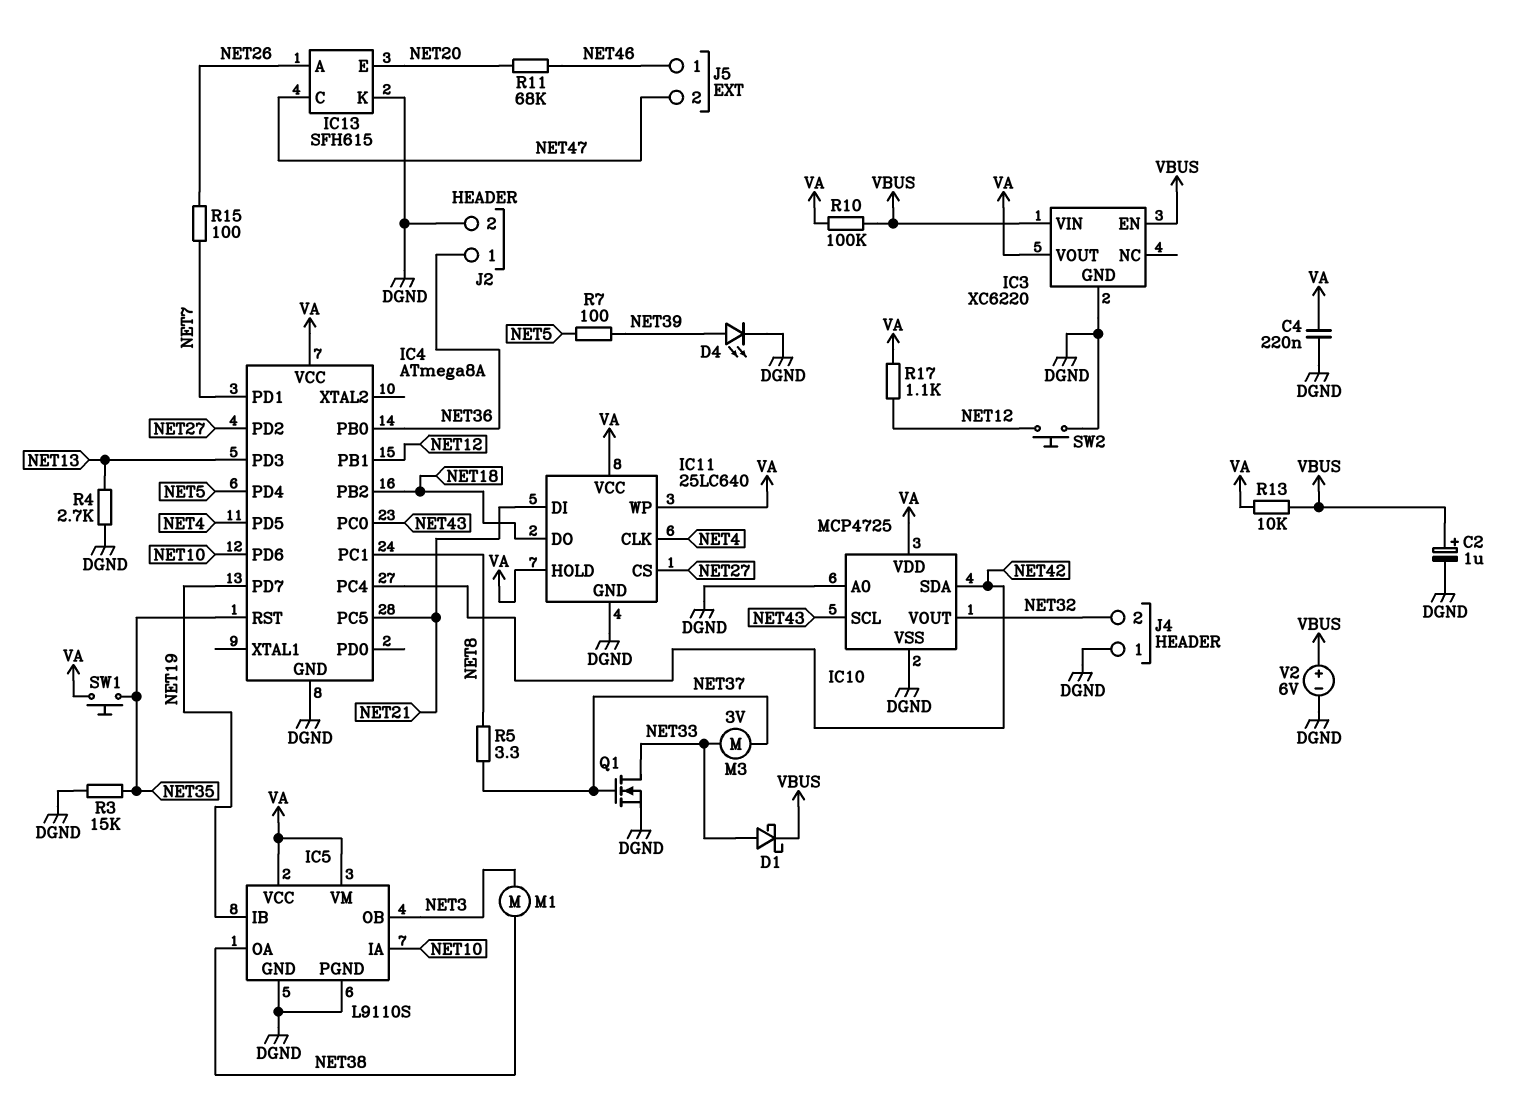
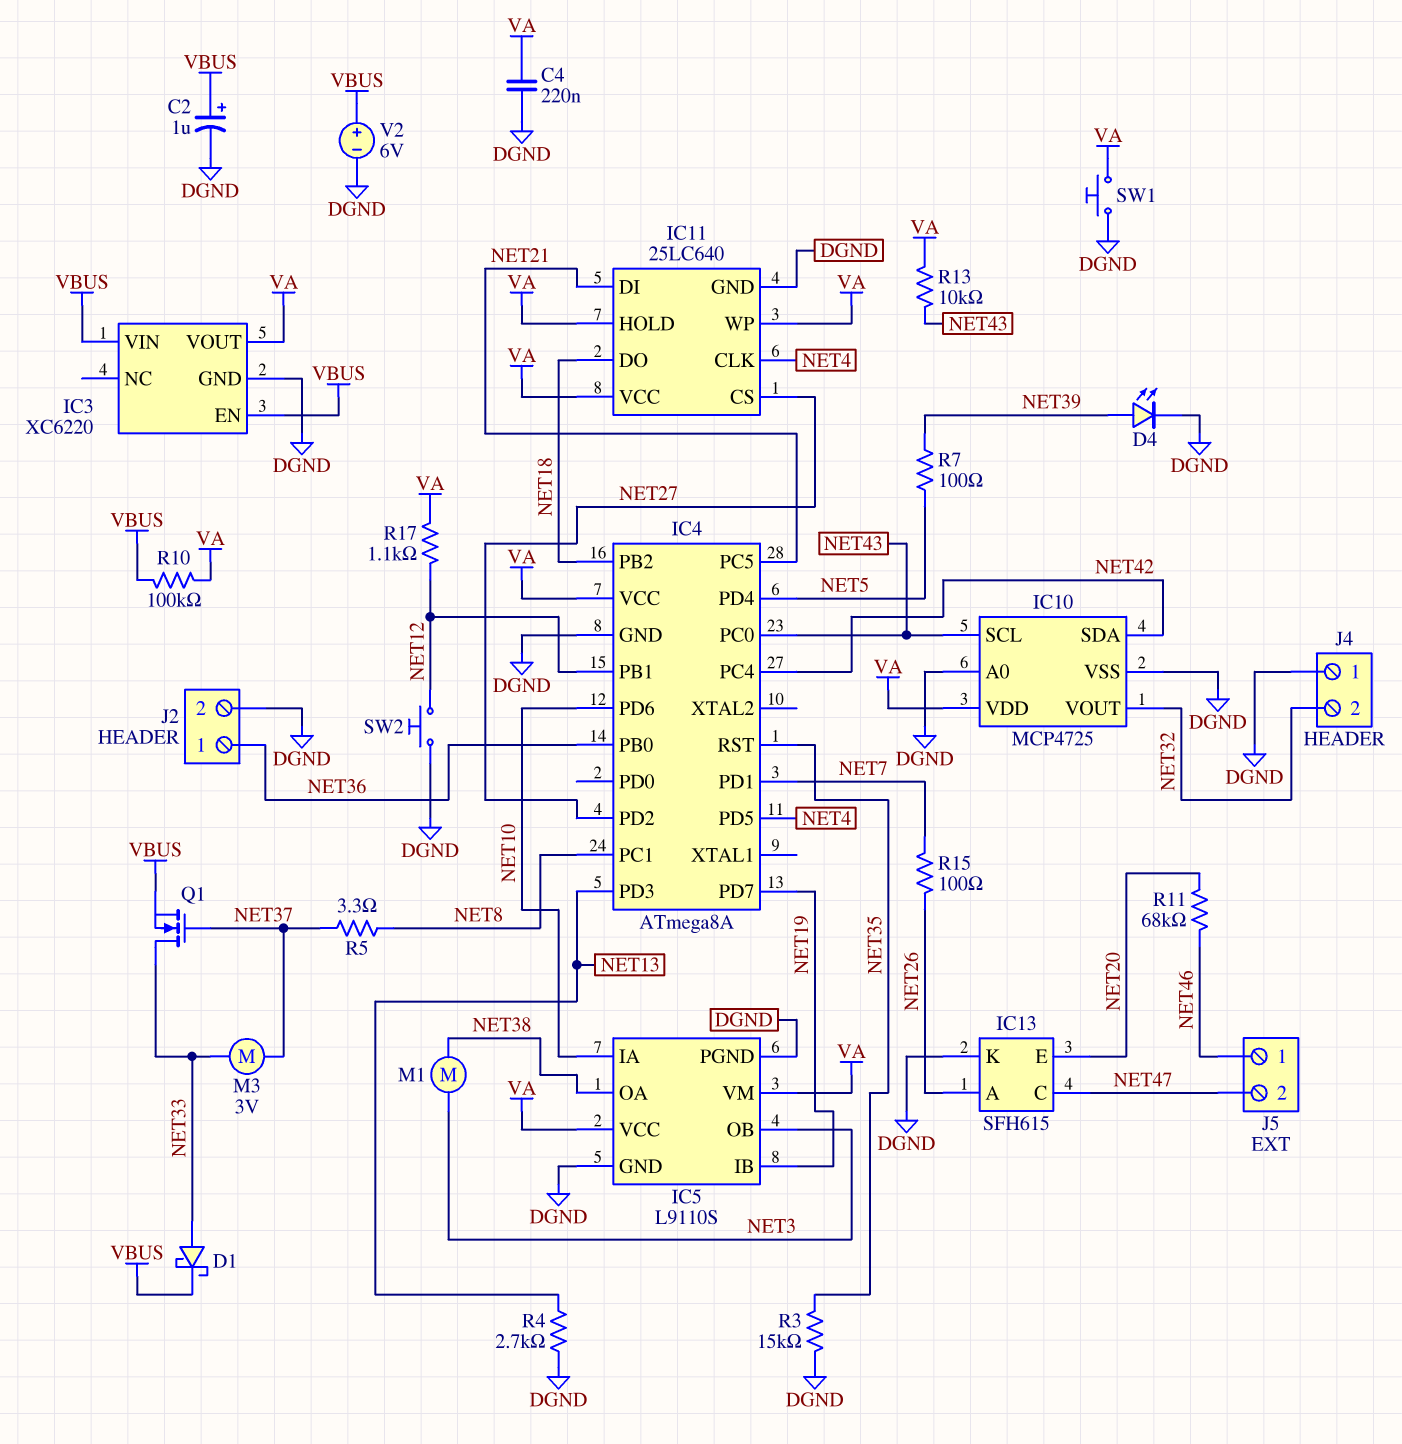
Q1: NMOS (G NET37, D NET33, S DGND) -> NMOS (G NET37, D NET33, S VBUS)
R13: 10k (VA, VBUS) -> 10k (NET43, VA)
SW1: button (NET35, VA) -> button (DGND, VA)

